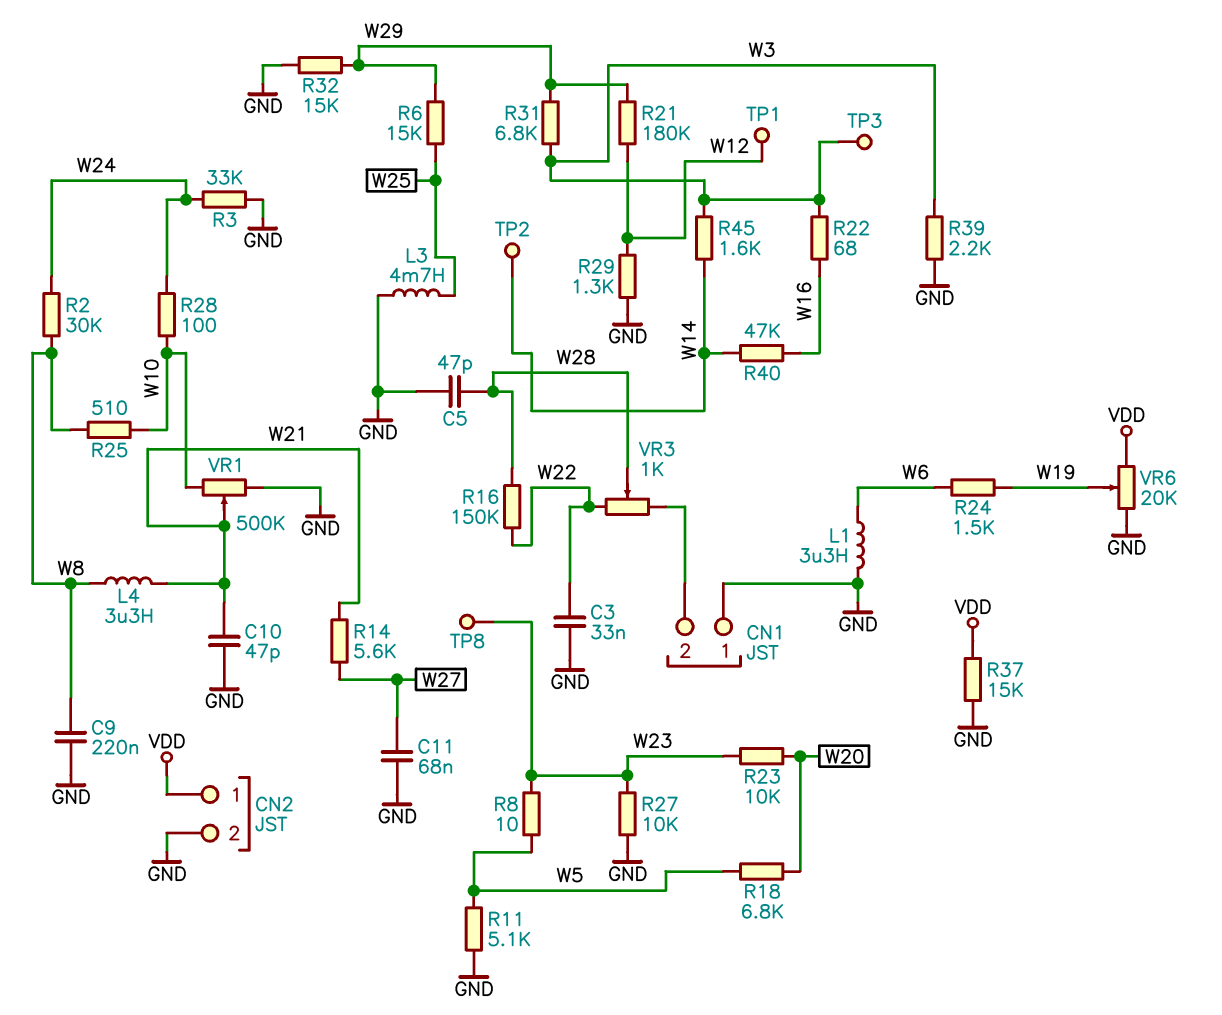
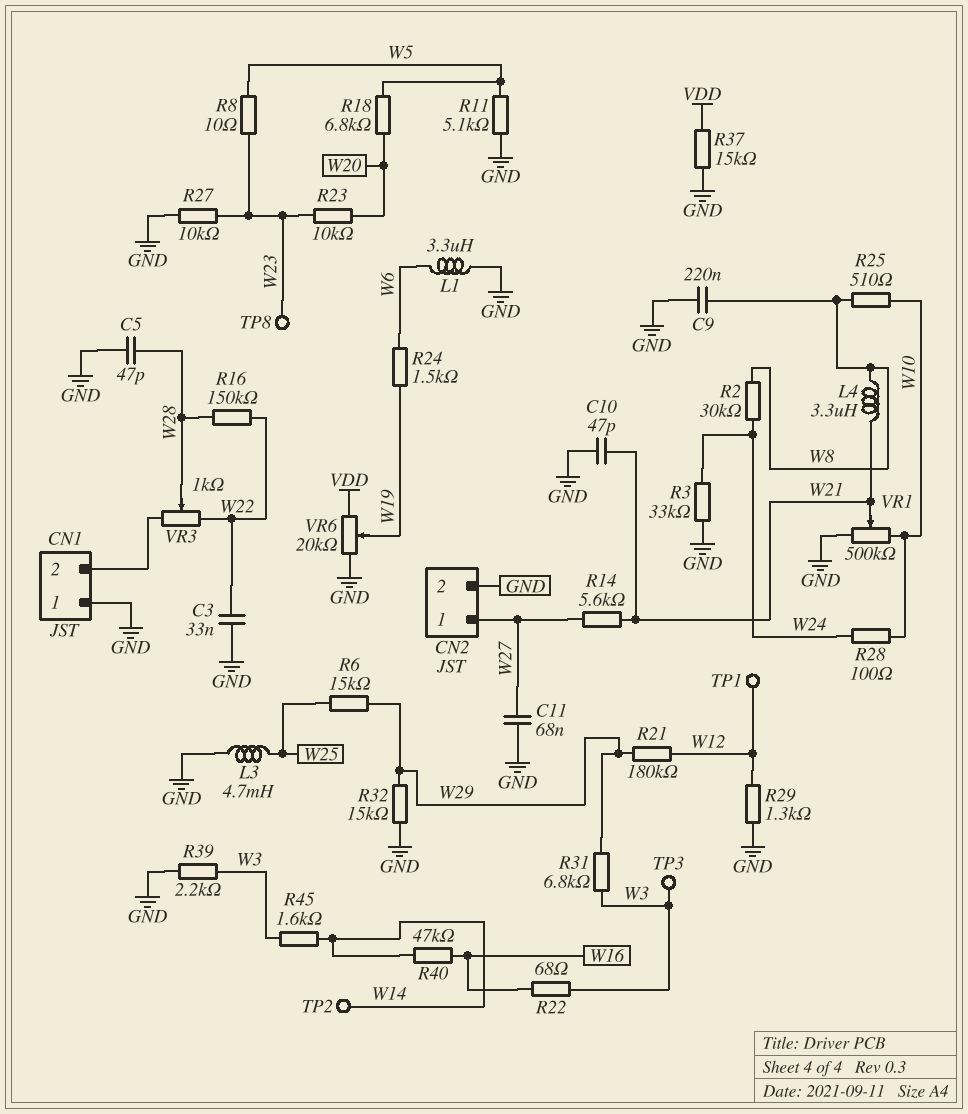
CN2 pin 1: VDD -> W27

